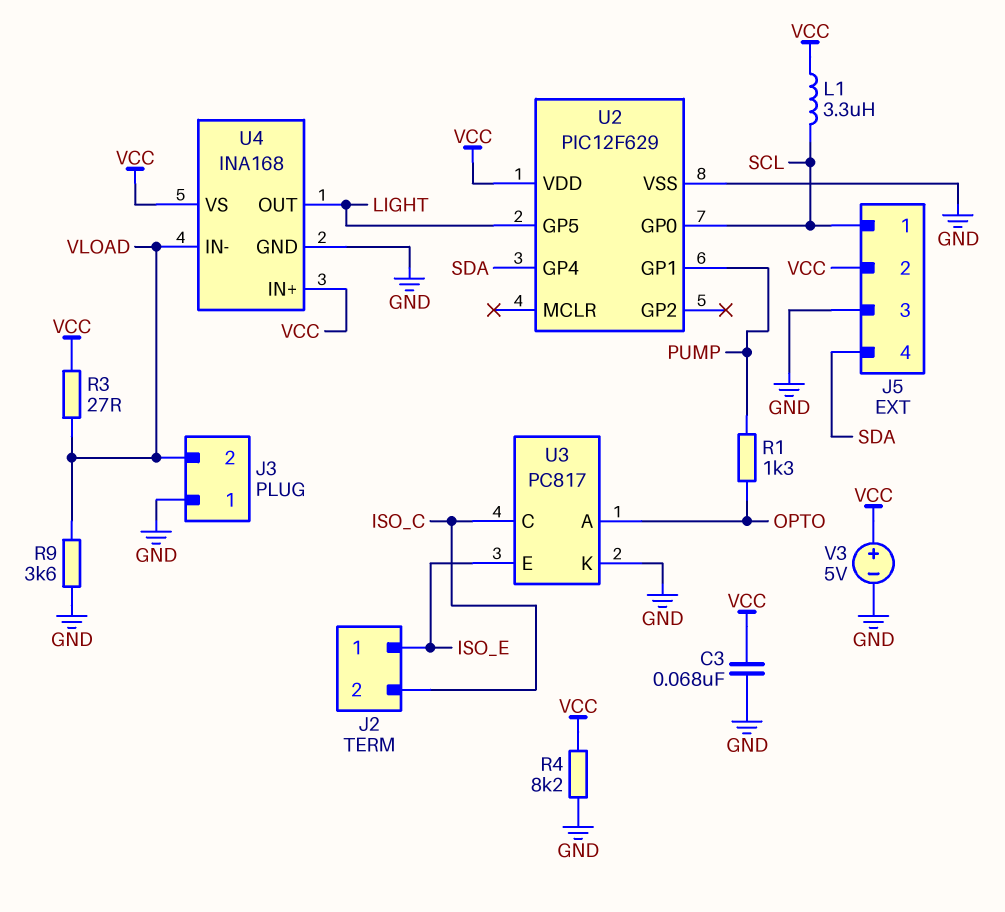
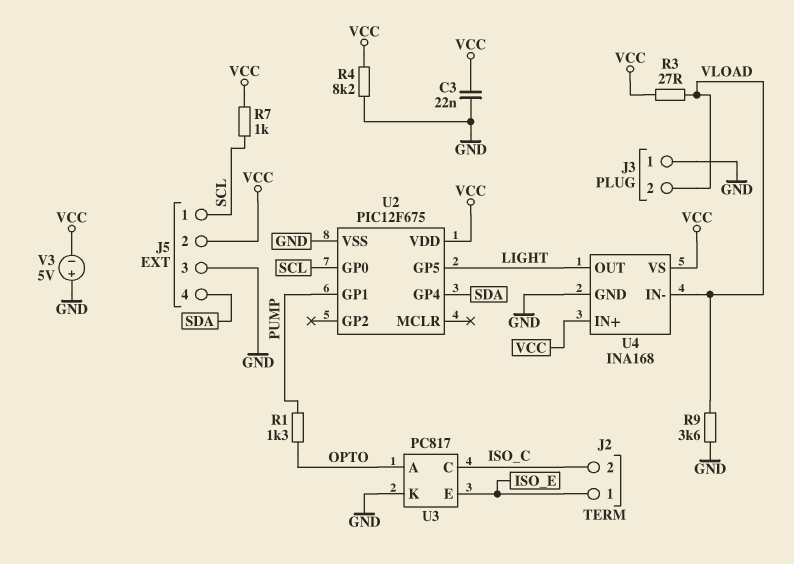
C3: 68nF (GND, VCC) -> 22nF (GND, VCC)
L1: 3.3uH (SCL, VCC) -> none
R7: none -> 1k (SCL, VCC)
U2: PIC12F629 -> PIC12F675
V3: 5V (plus VCC, minus GND) -> 5V (plus GND, minus VCC)

